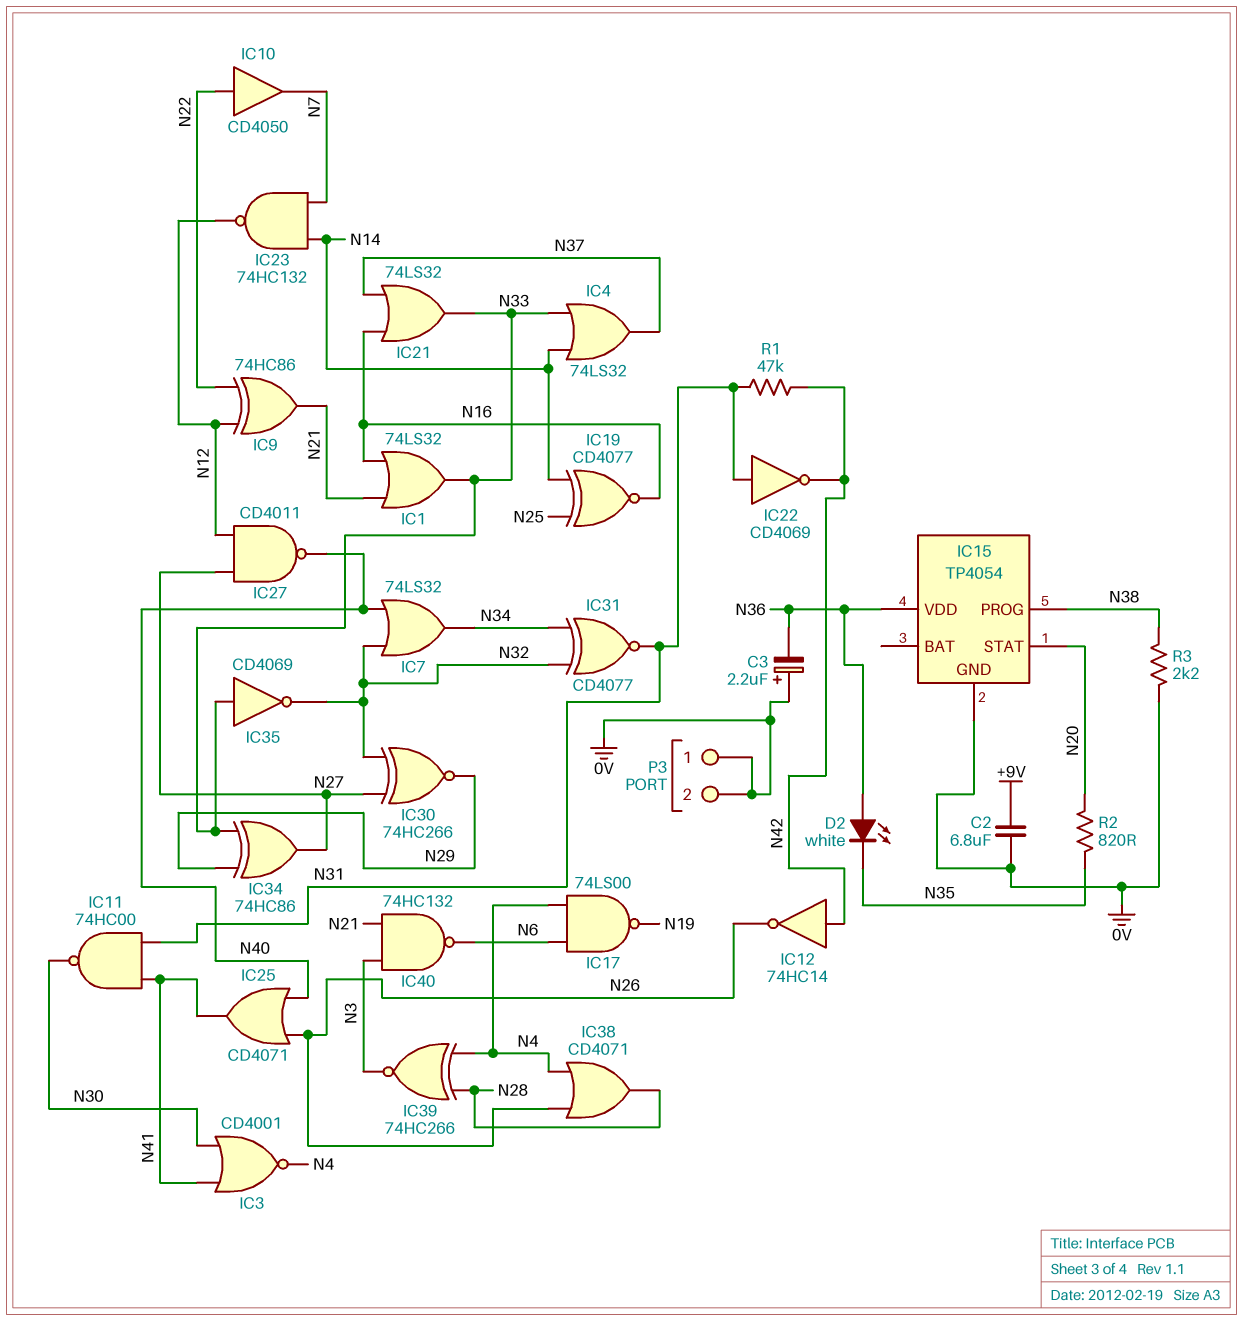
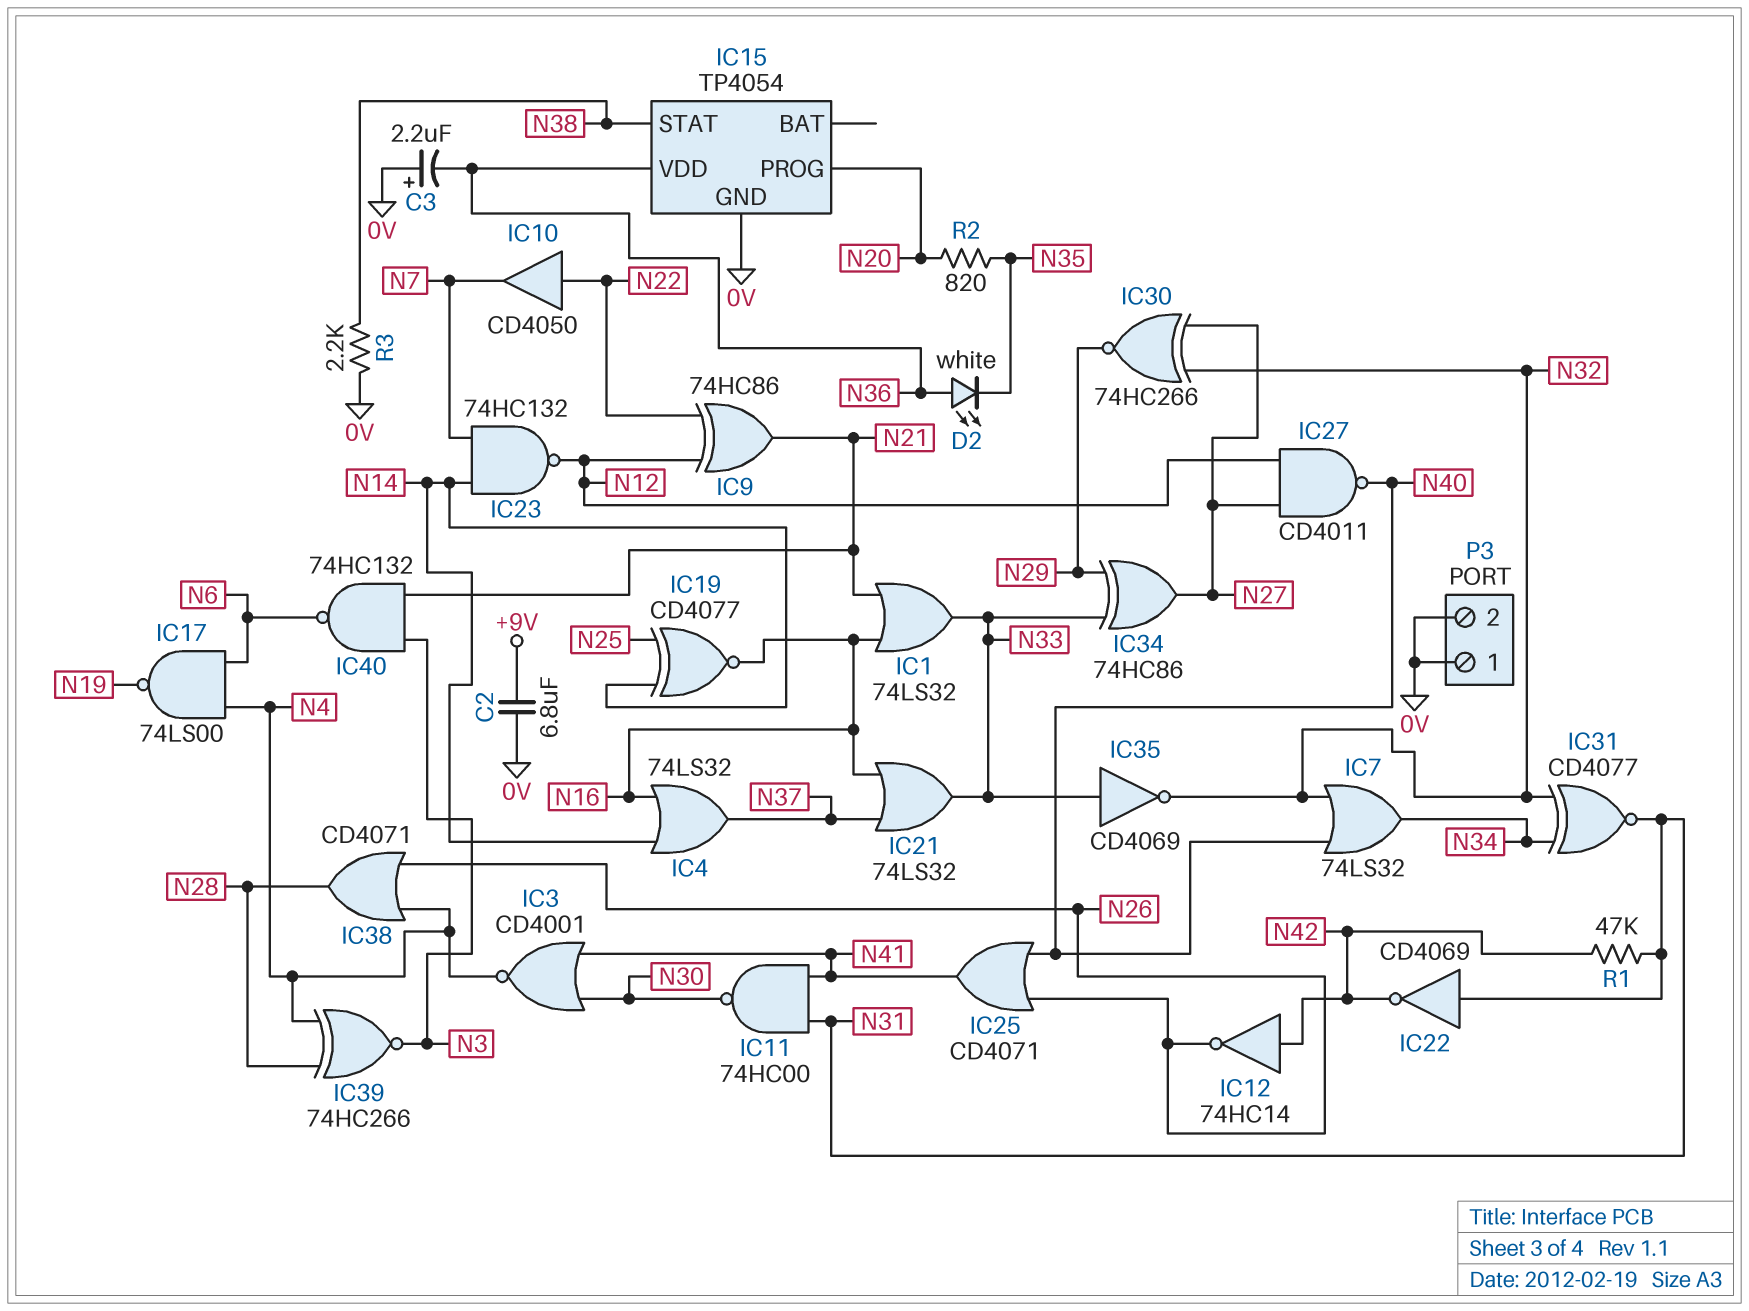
IC4: OR 74LS32 (in N14, in N33, out N37) -> OR 74LS32 (in N14, in N16, out N37)
IC15 pin PROG: N38 -> N20
IC15 pin STAT: N20 -> N38

